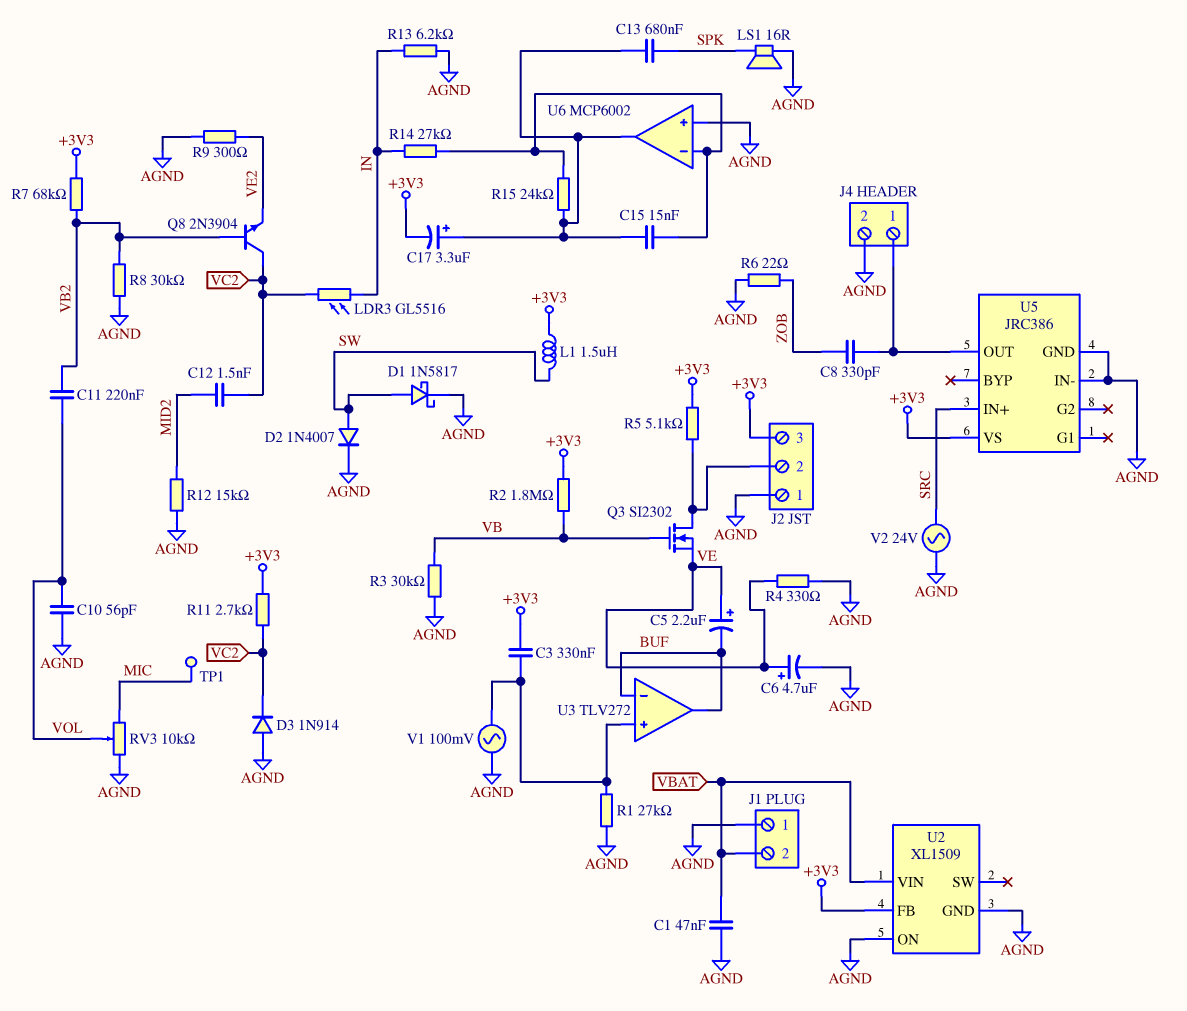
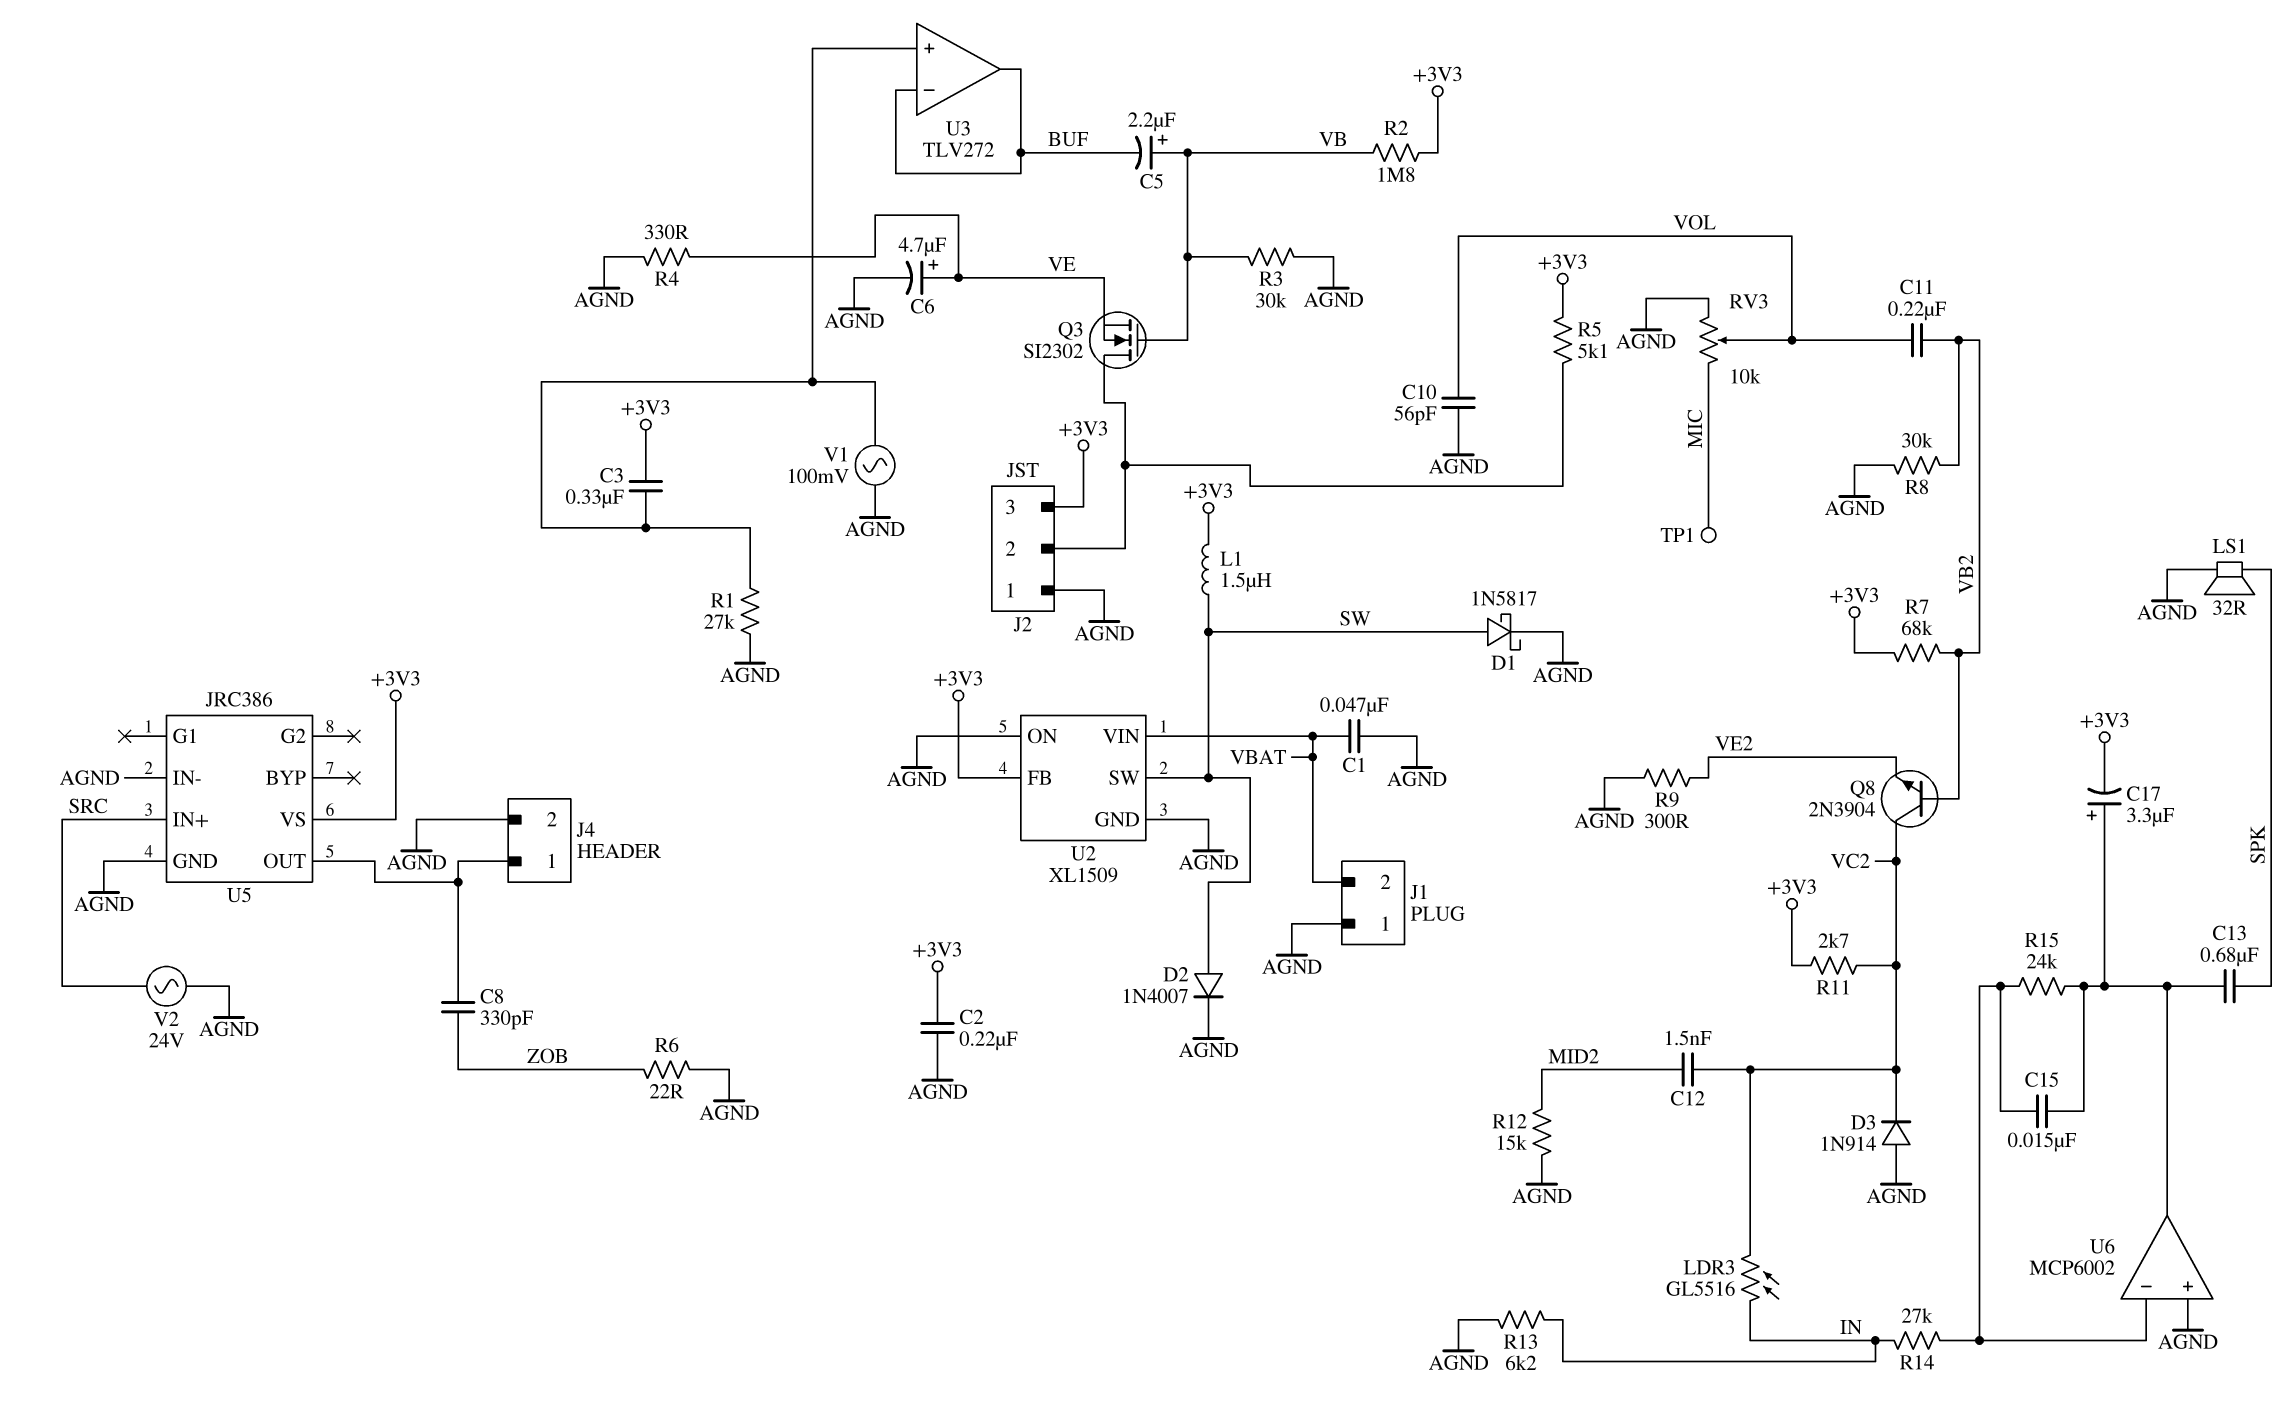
C2: none -> 220nF (+3V3, AGND)
C5: 2.2uF (plus VE, minus BUF) -> 2.2uF (plus VB, minus BUF)
LS1: speaker 16R (AGND, SPK) -> speaker 32R (AGND, SPK)
U2 pin SW: none -> SW

